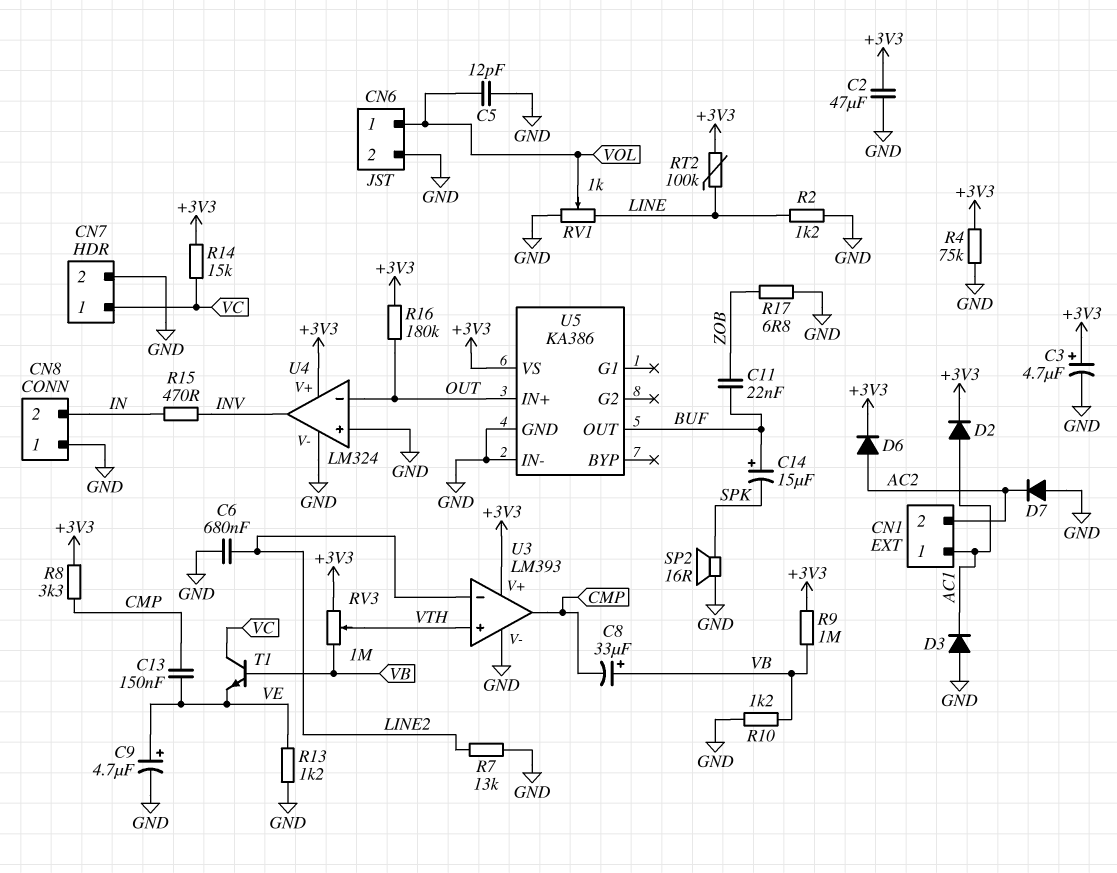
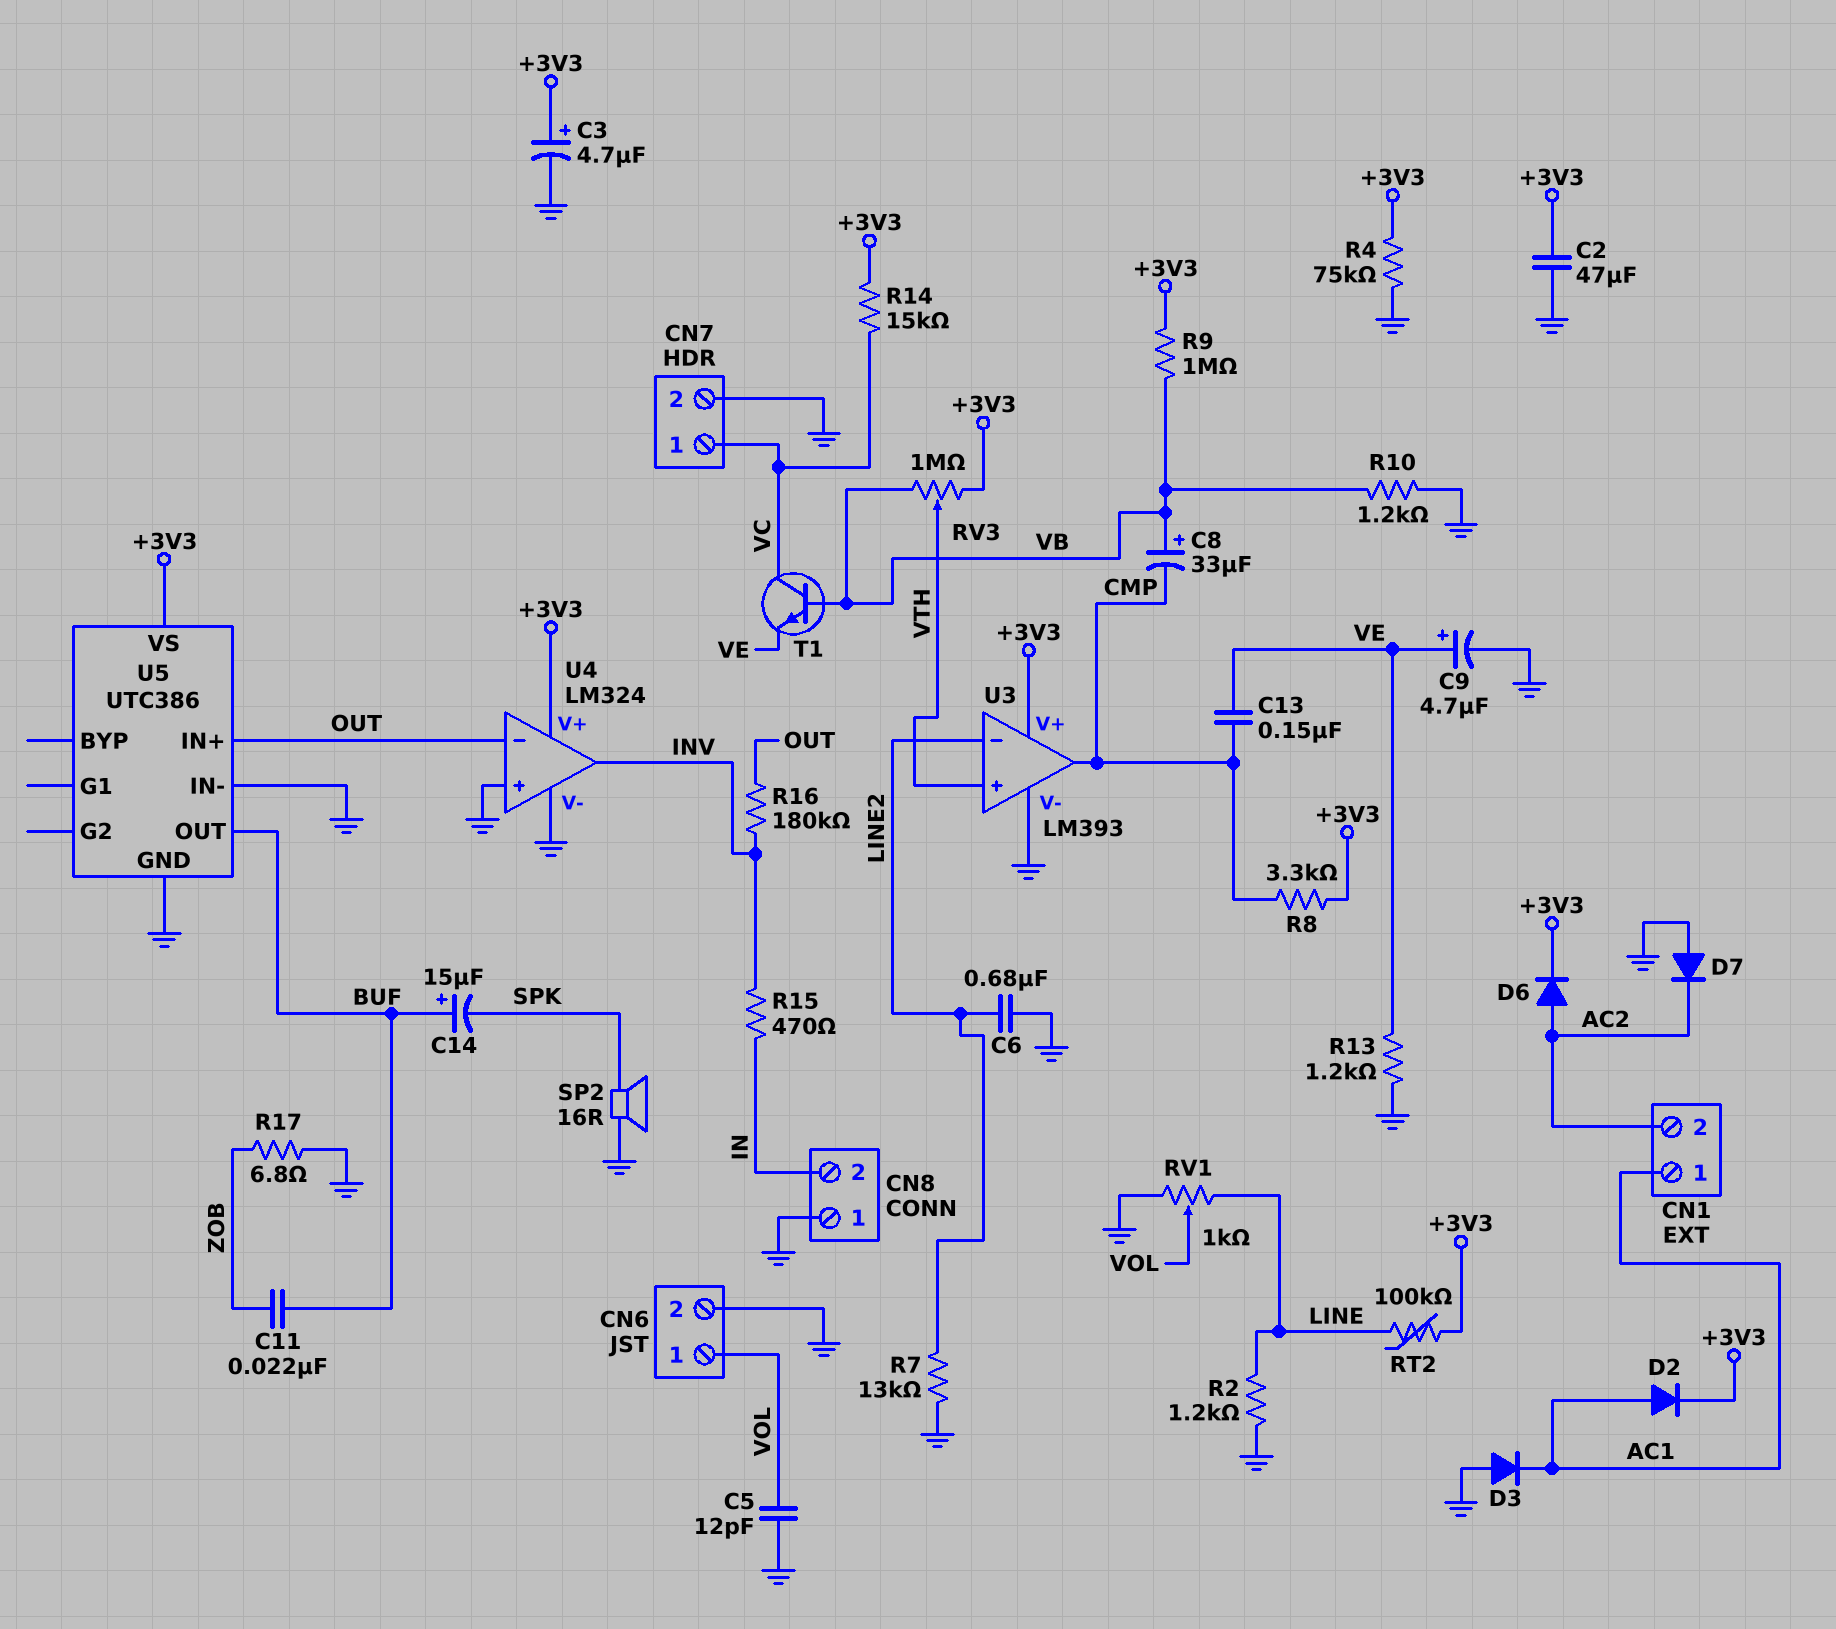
R16: 180k (+3V3, OUT) -> 180k (INV, OUT)
U5: KA386 -> UTC386

